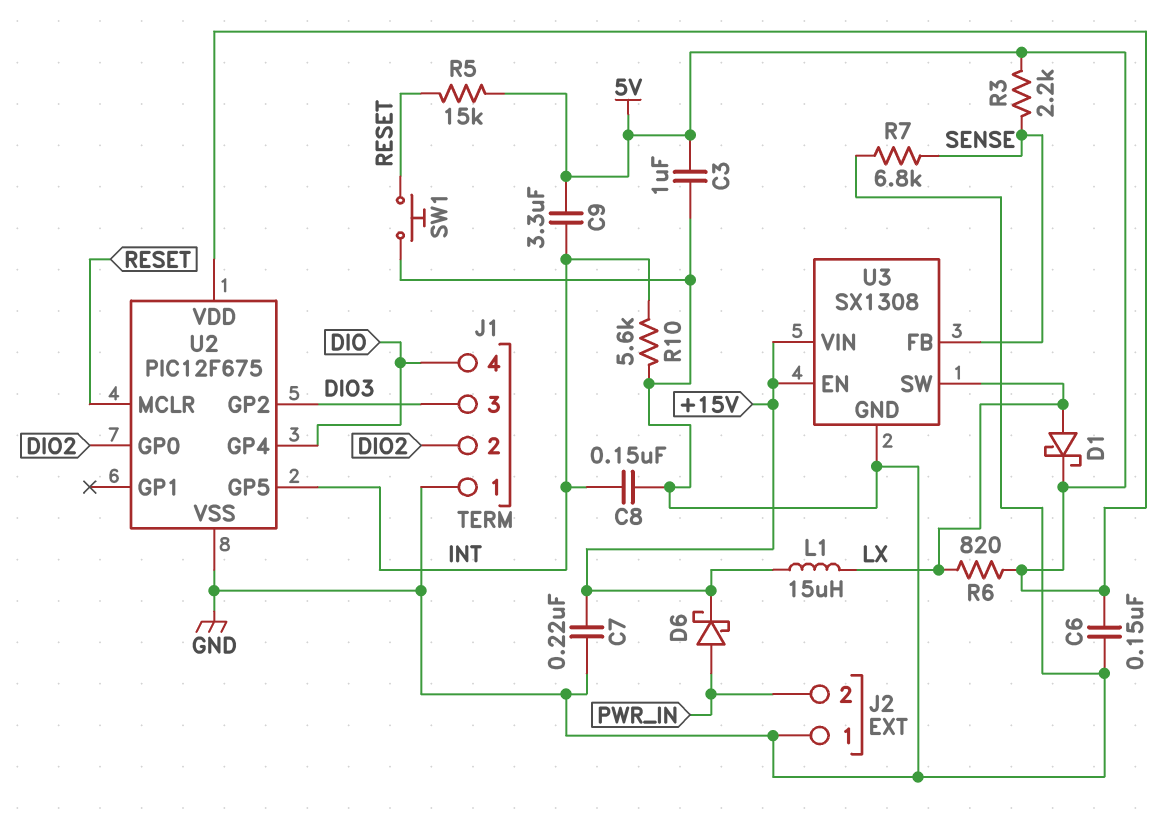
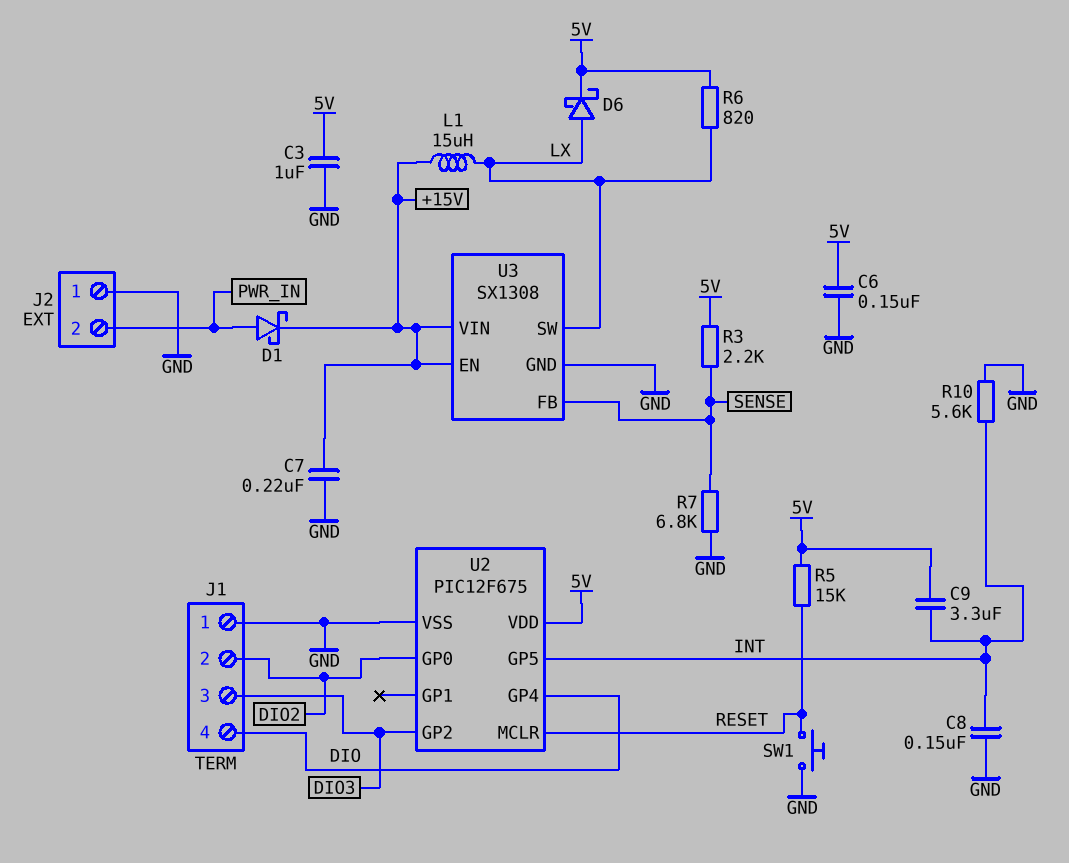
D1: schottky (A LX, K 5V) -> schottky (A PWR_IN, K +15V)
D6: schottky (A PWR_IN, K +15V) -> schottky (A LX, K 5V)

